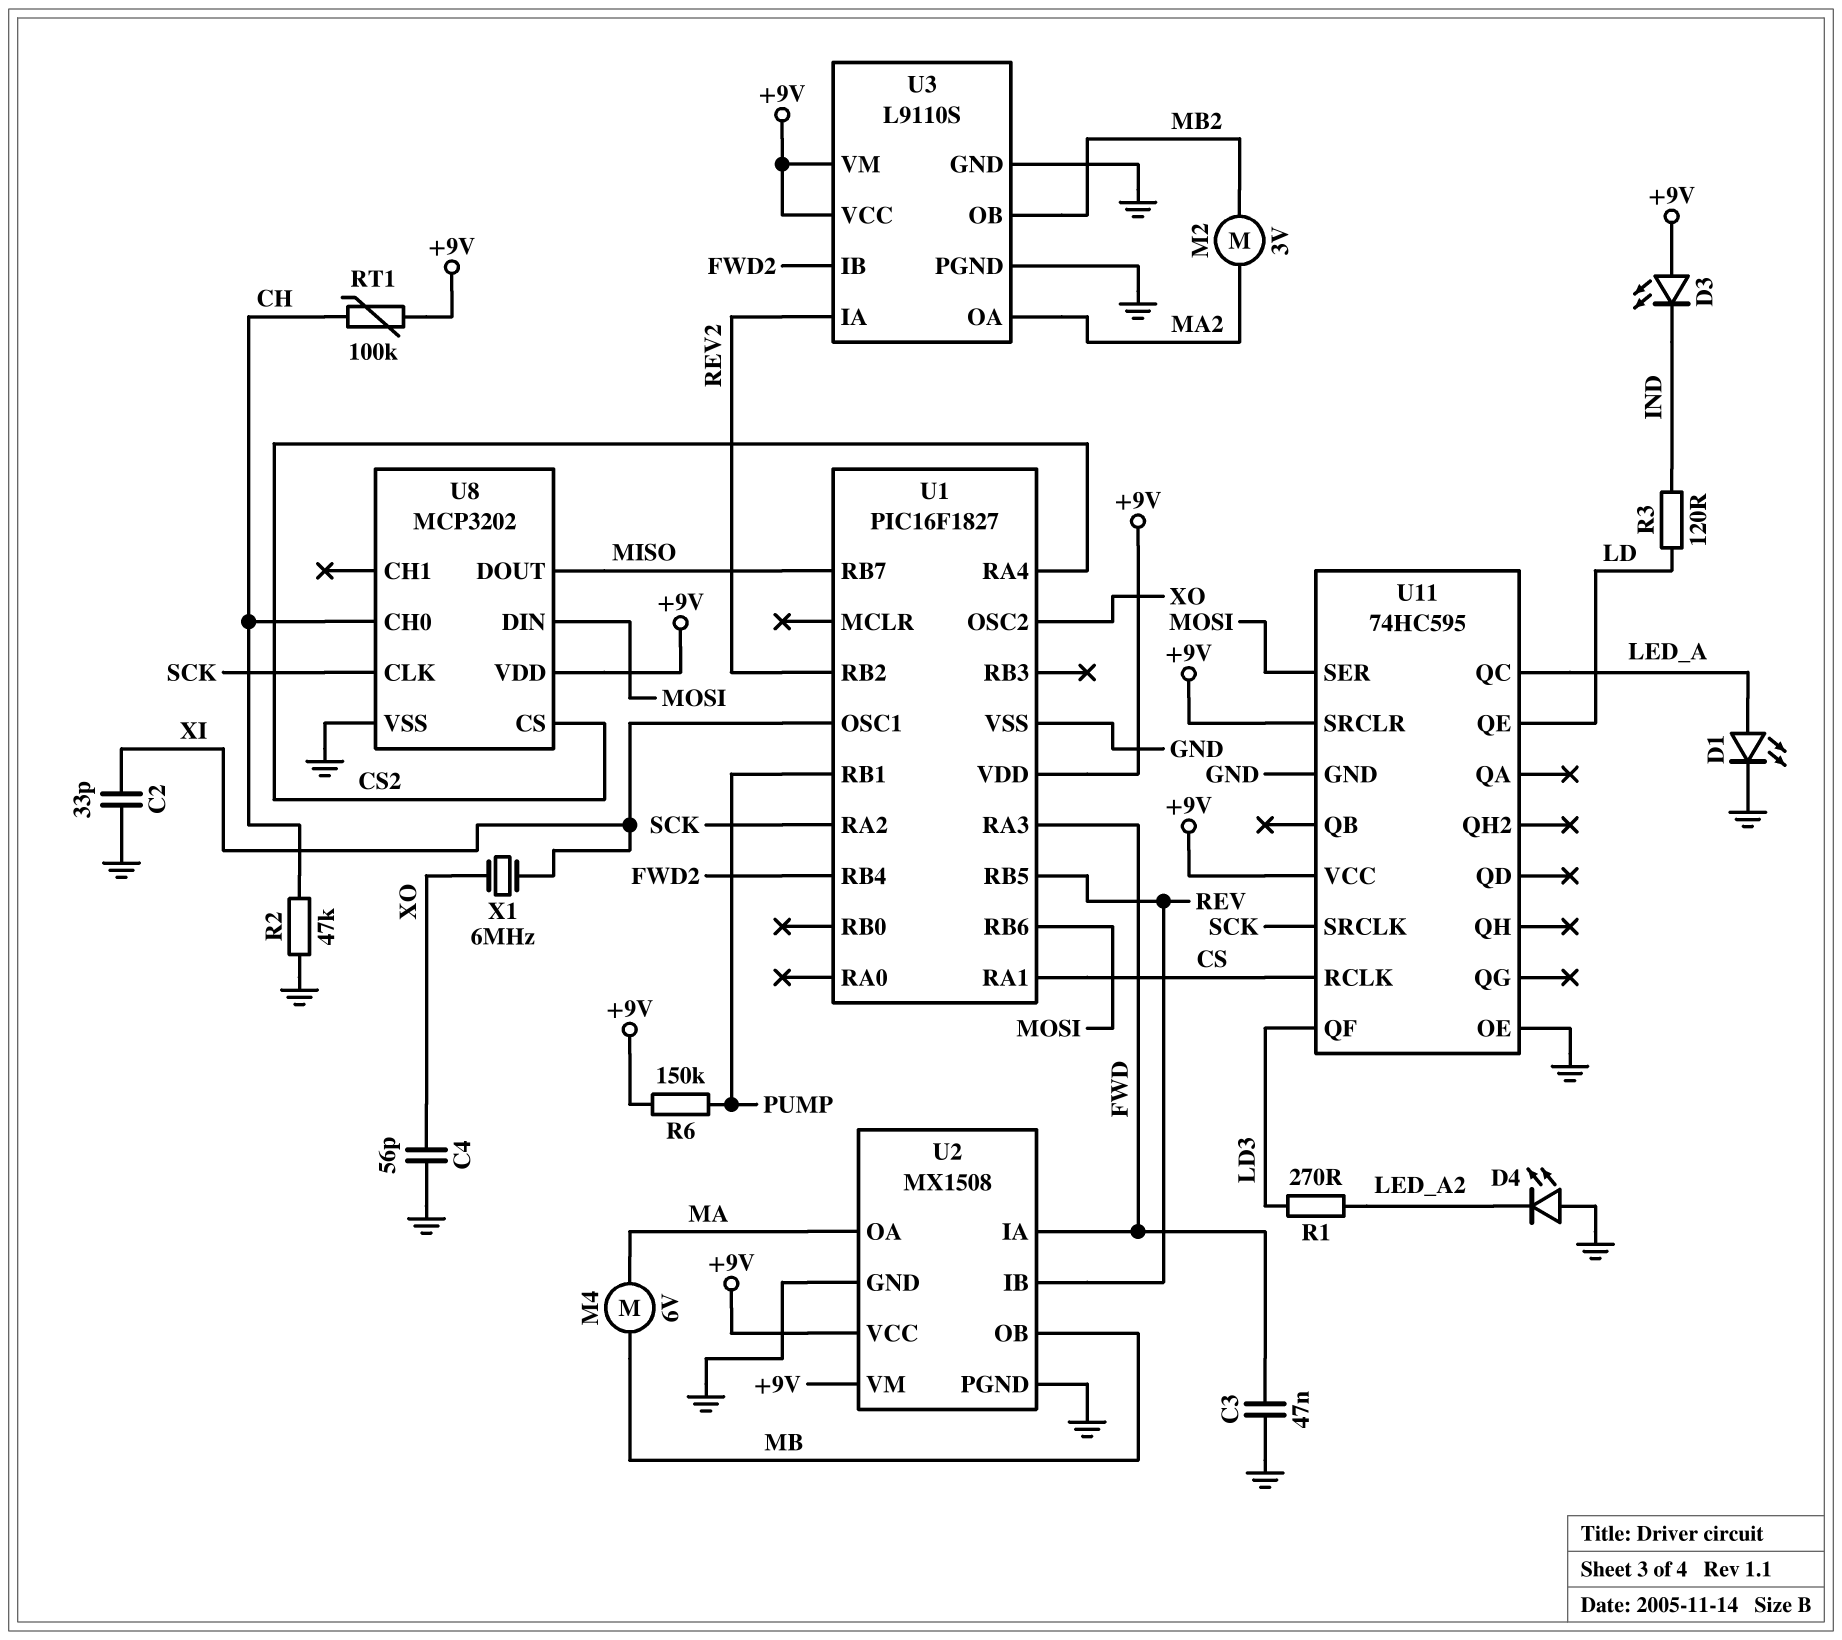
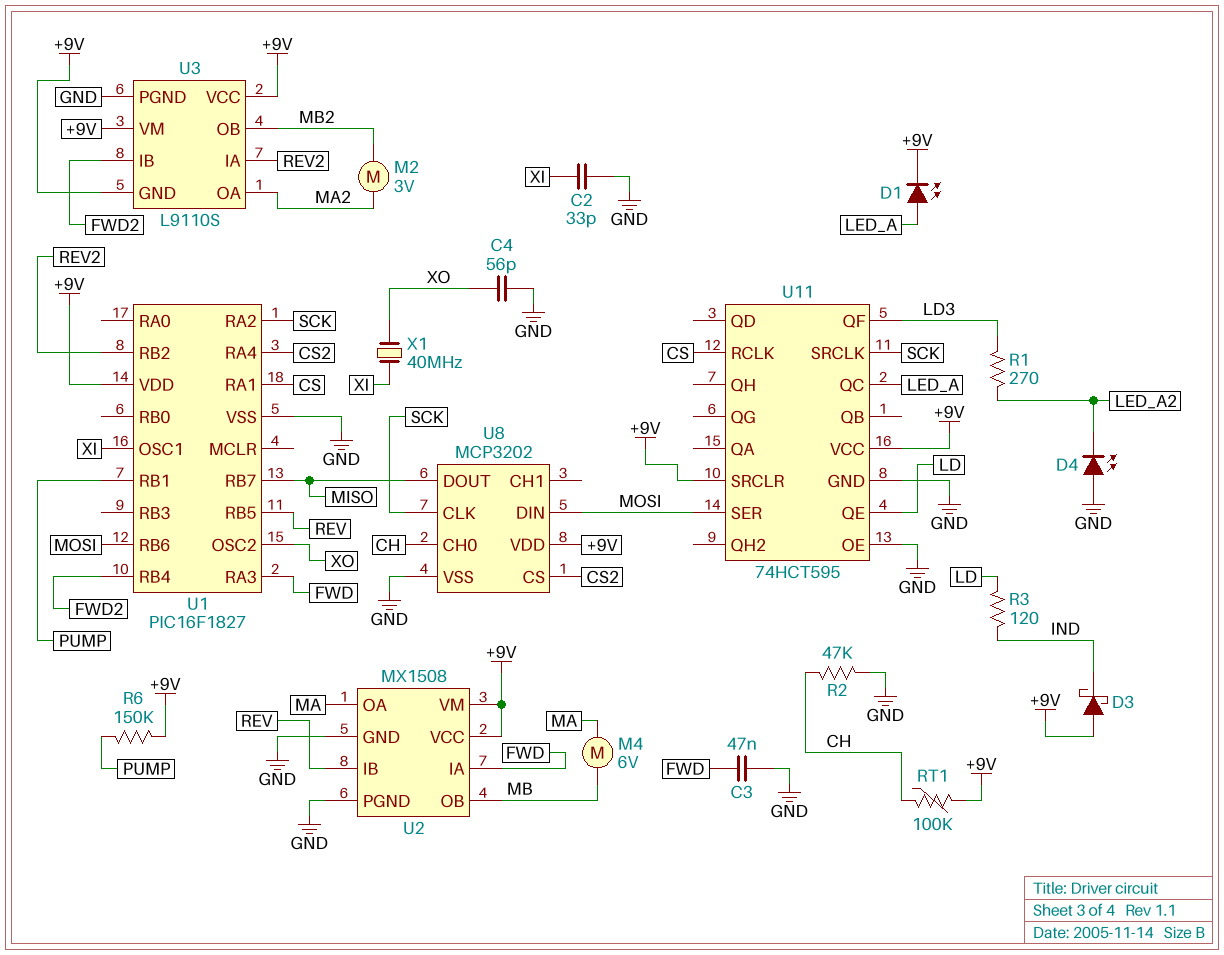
D1: LED (A LED_A, K GND) -> LED (A LED_A, K +9V)
D3: LED (A +9V, K IND) -> schottky (A +9V, K IND)
U3 pin GND: GND -> +9V
U11: 74HC595 -> 74HCT595
X1: 6MHz (XI, XO) -> 40MHz (XI, XO)

